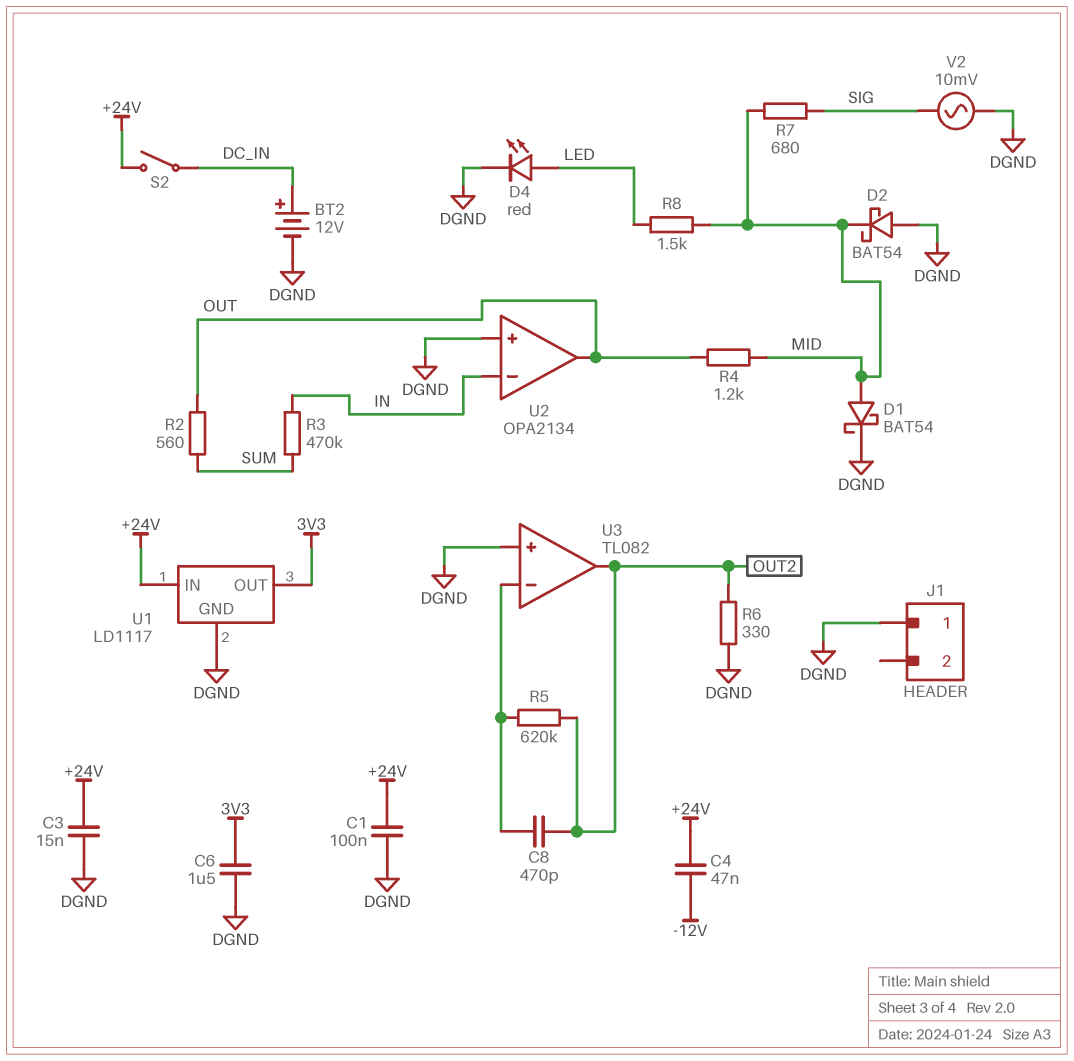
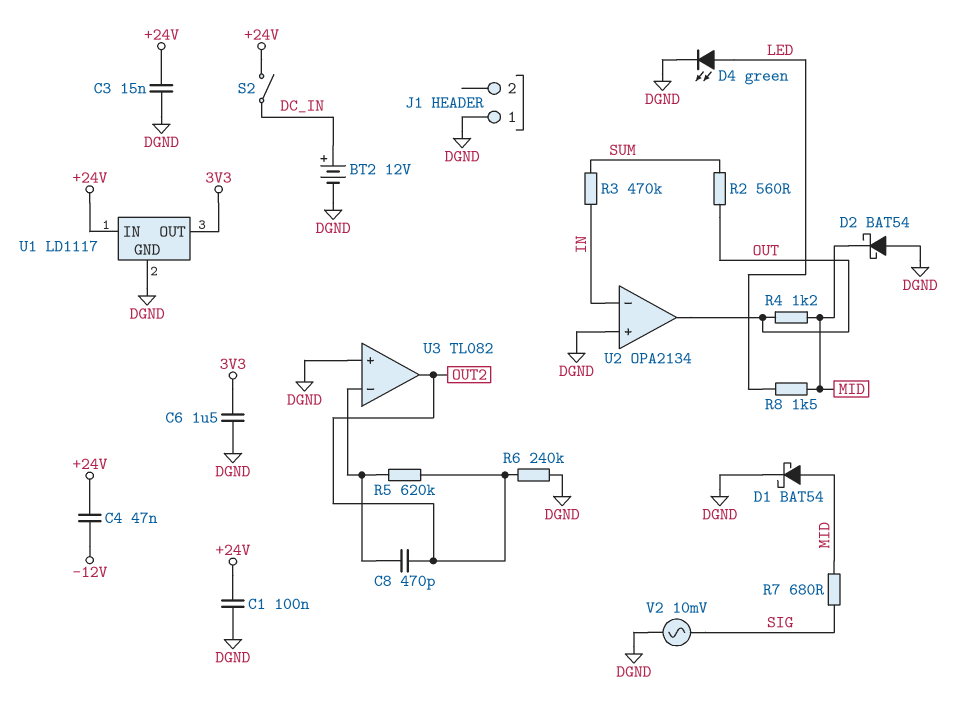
D4: LED red (A LED, K DGND) -> LED green (A LED, K DGND)
R6: 330 (DGND, OUT2) -> 240k (DGND, OUT2)

